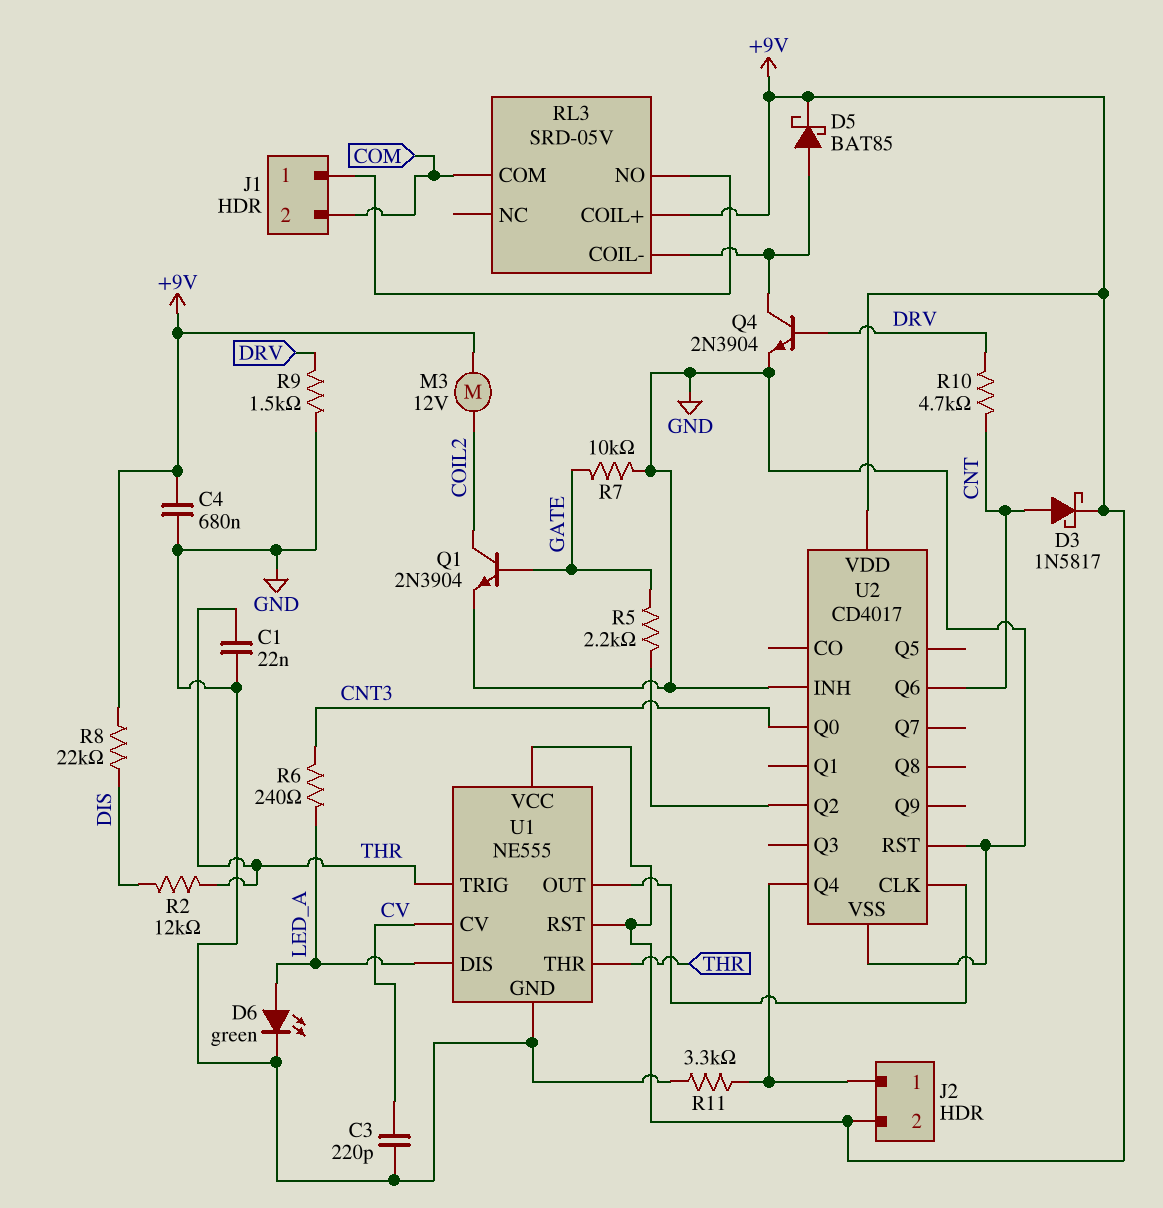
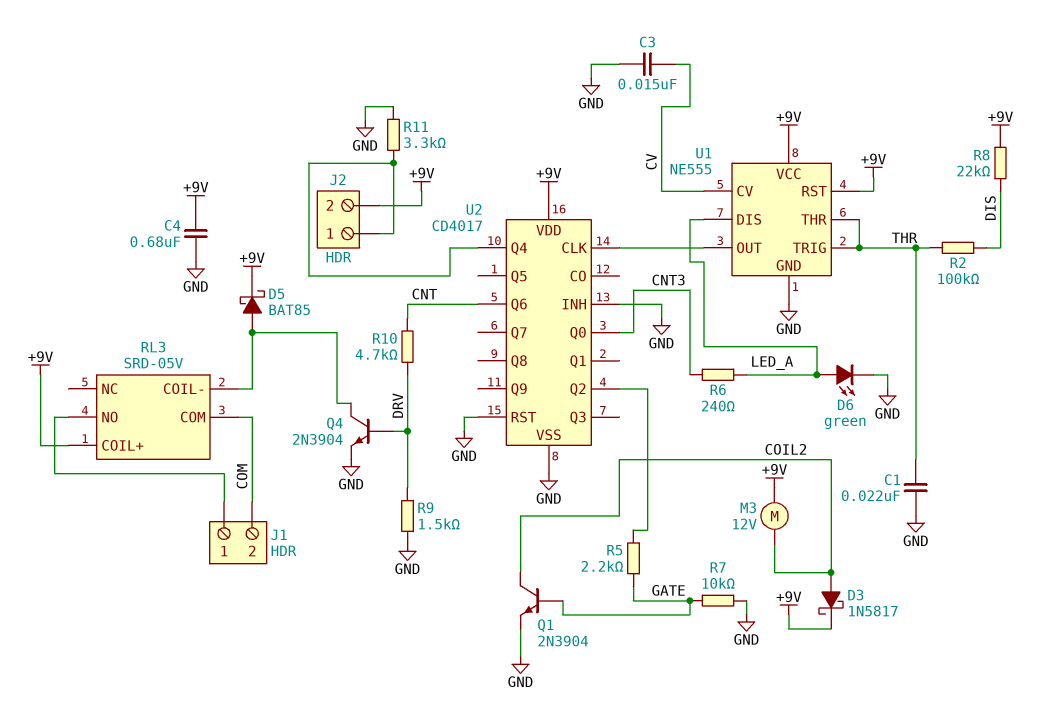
C3: 220pF (CV, GND) -> 15nF (CV, GND)
D3: schottky 1N5817 (A CNT, K +9V) -> schottky 1N5817 (A COIL2, K +9V)
R2: 12k (DIS, THR) -> 100k (DIS, THR)

